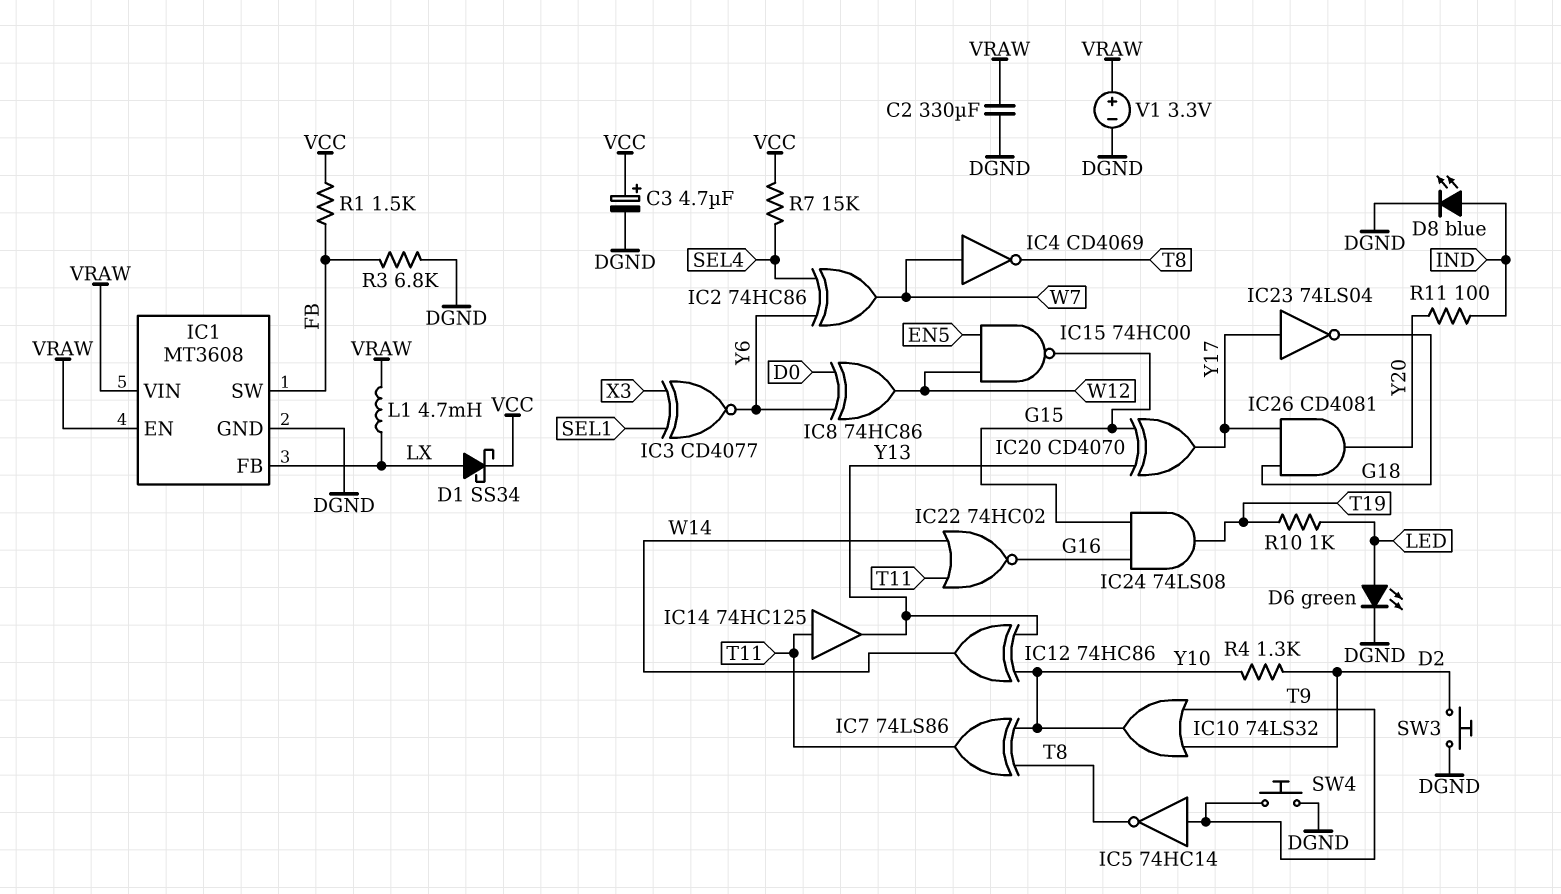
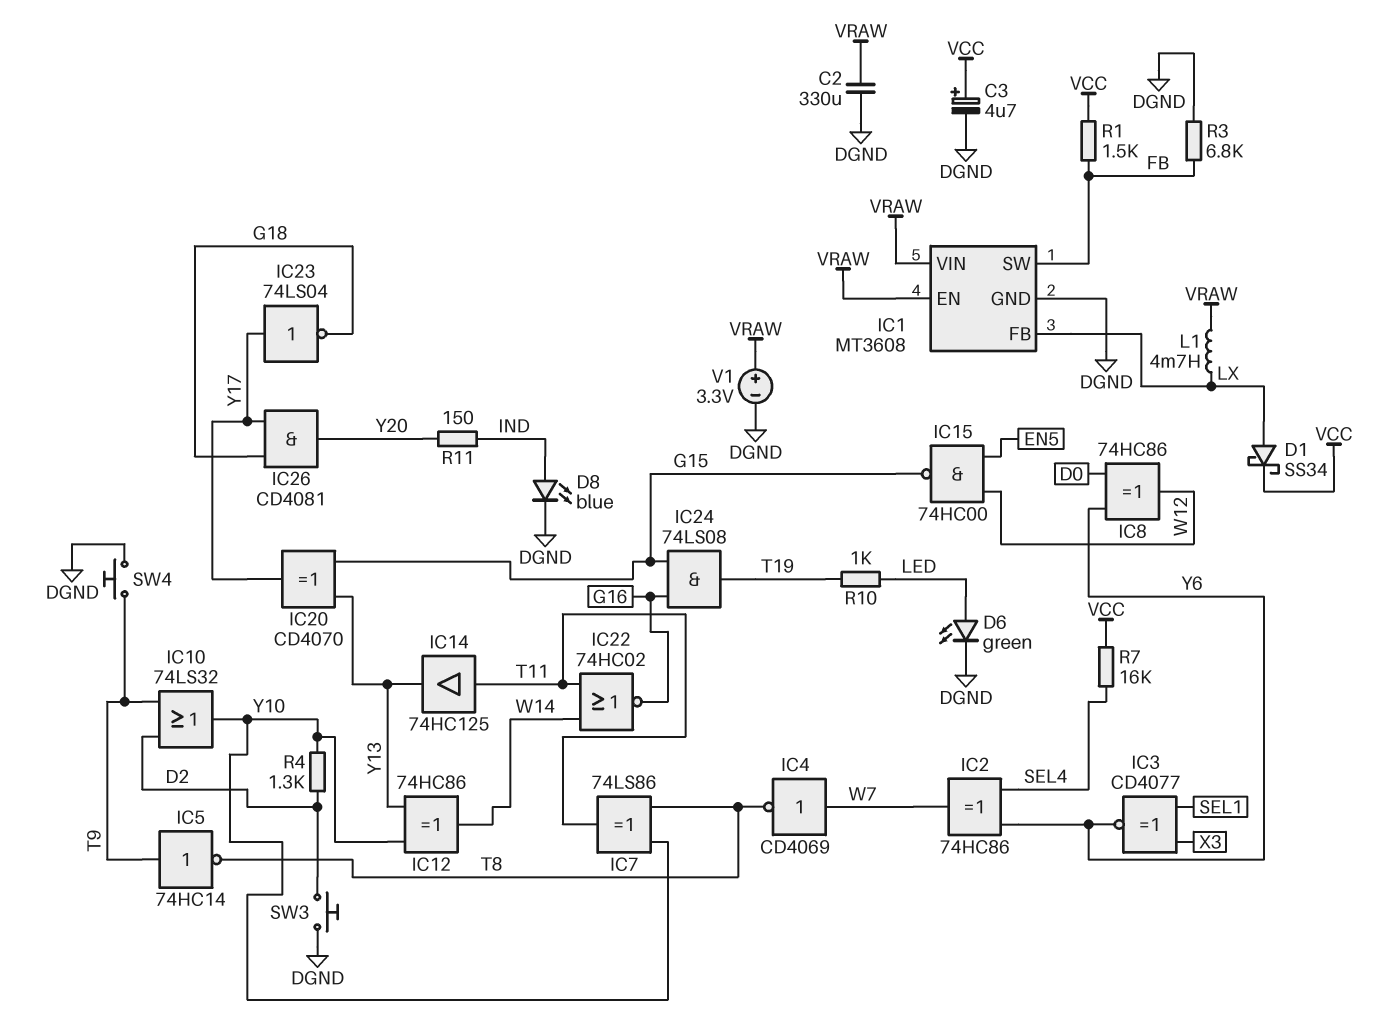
R7: 15k (SEL4, VCC) -> 16k (SEL4, VCC)
R11: 100 (IND, Y20) -> 150 (IND, Y20)

